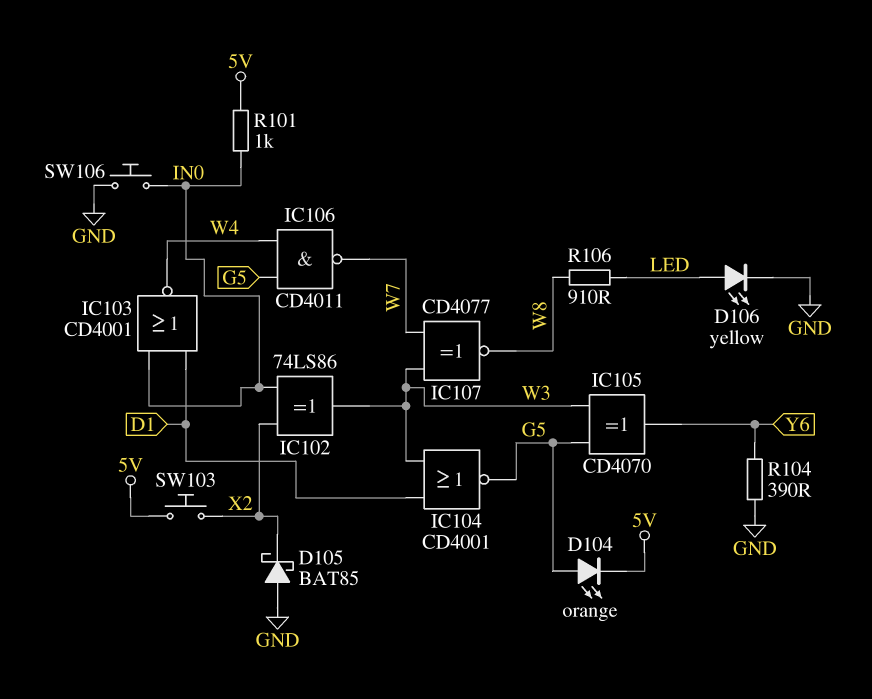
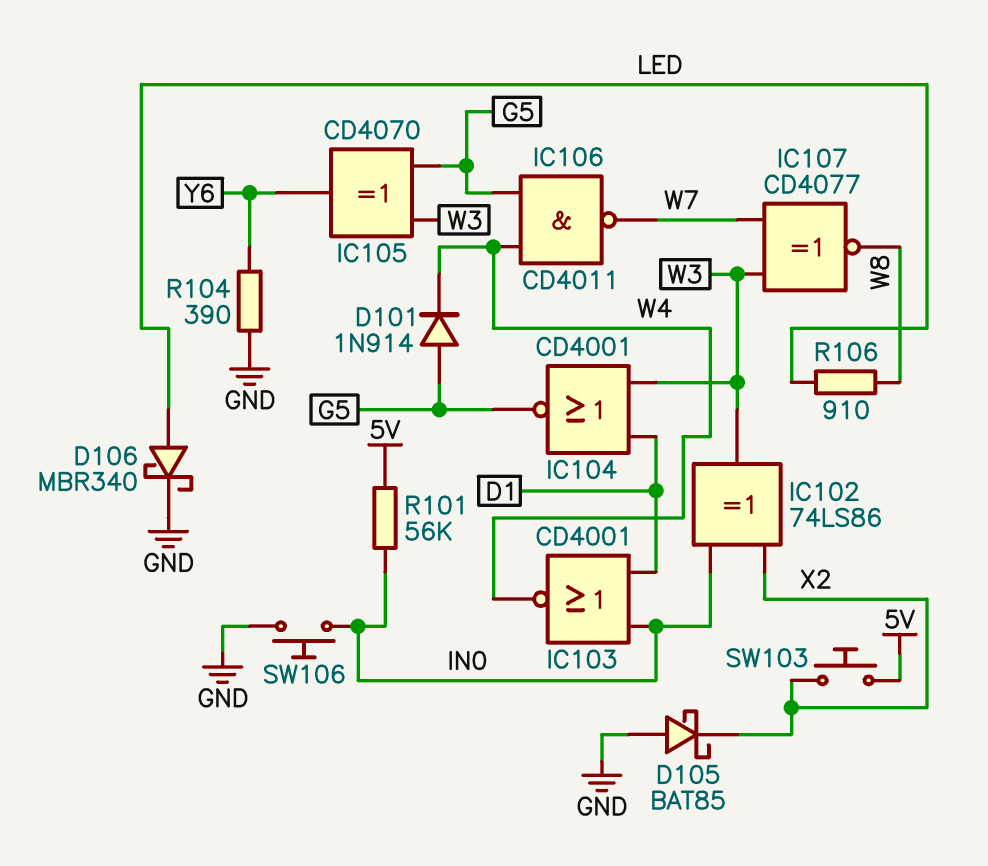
D101: none -> diode 1N914 (A G5, K W4)
D104: LED orange (A G5, K 5V) -> none
D106: LED yellow (A LED, K GND) -> schottky MBR340 (A LED, K GND)
R101: 1k (5V, IN0) -> 56k (5V, IN0)

